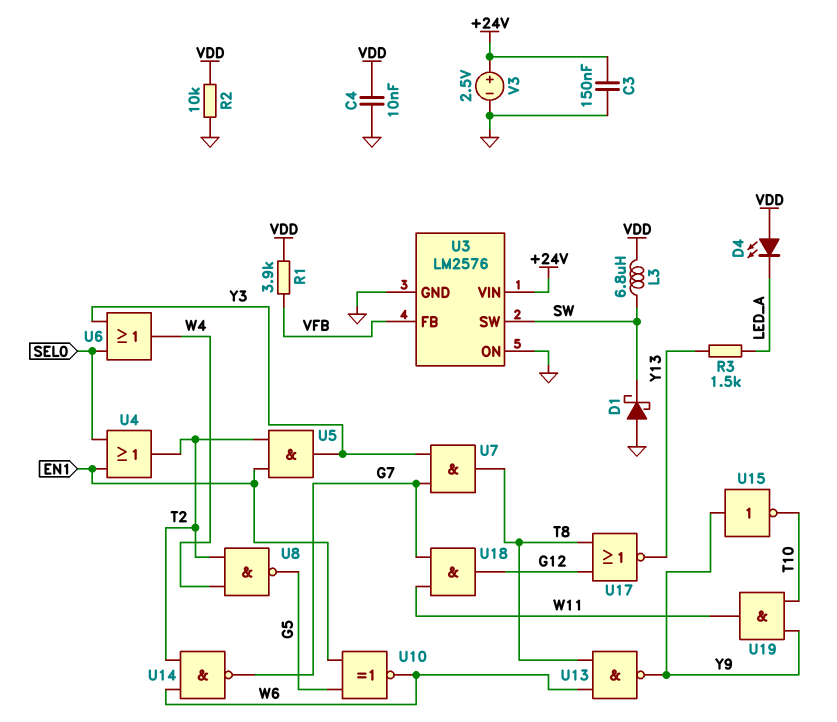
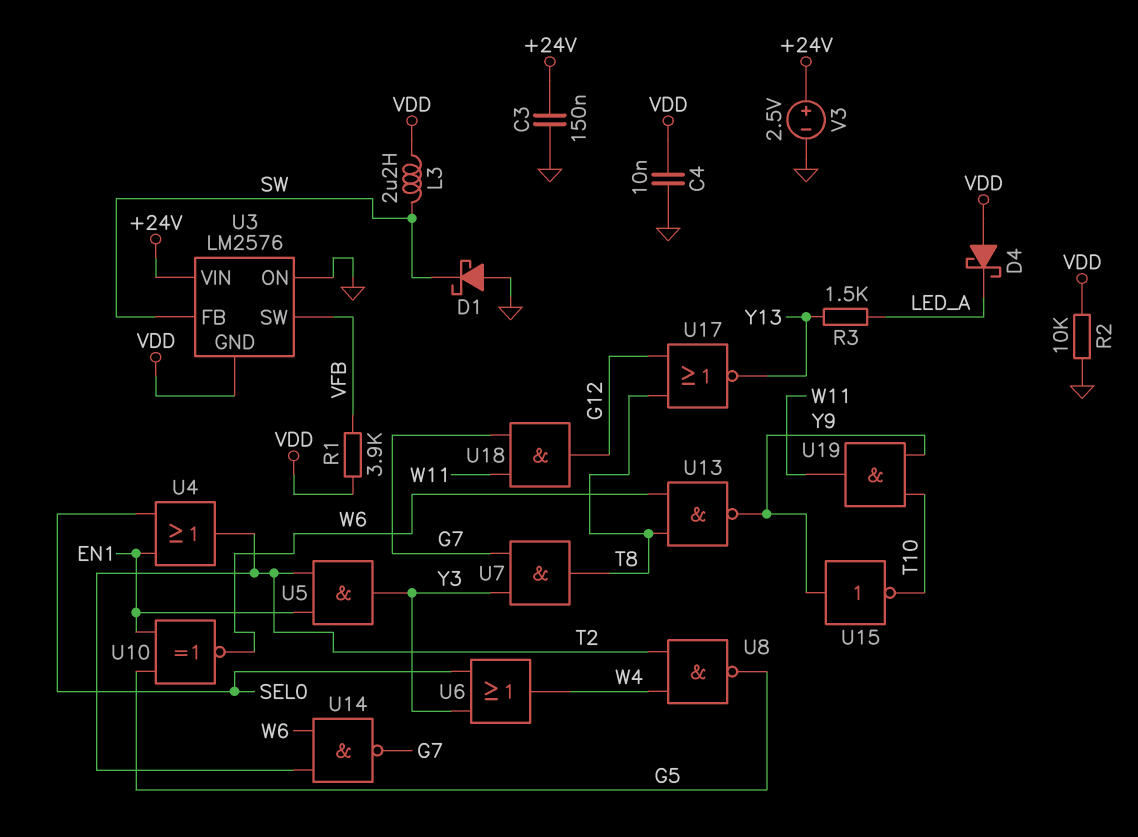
D4: LED (A VDD, K LED_A) -> schottky (A VDD, K LED_A)
L3: 6.8uH (SW, VDD) -> 2.2uH (SW, VDD)
U3 pin FB: VFB -> SW
U3 pin GND: GND -> VDD
U3 pin SW: SW -> VFB

